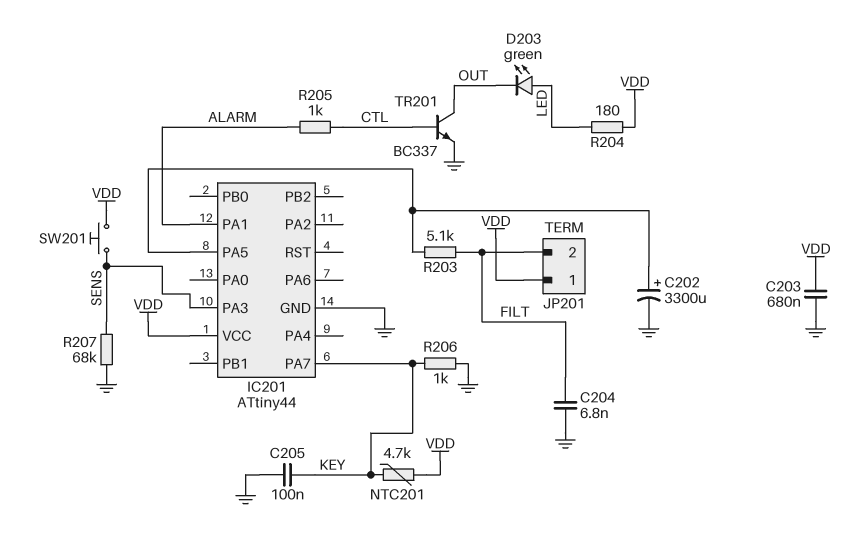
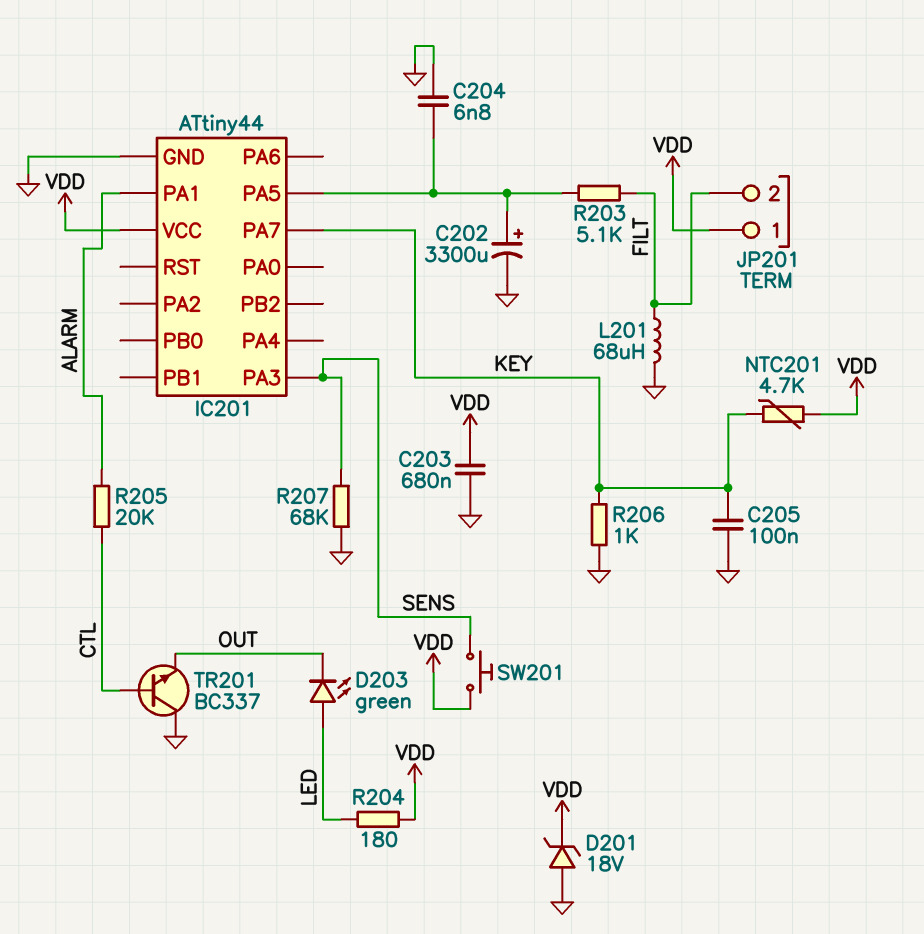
C204: 6.8nF (FILT, GND) -> 6.8nF (GND, IC201/PA5)
D201: none -> zener 18V (A GND, K VDD)
L201: none -> 68uH (FILT, GND)
R205: 1k (ALARM, CTL) -> 20k (ALARM, CTL)
TR201: NPN BC337 (B CTL, C OUT, E GND) -> NPN BC337 (B CTL, C GND, E OUT)

